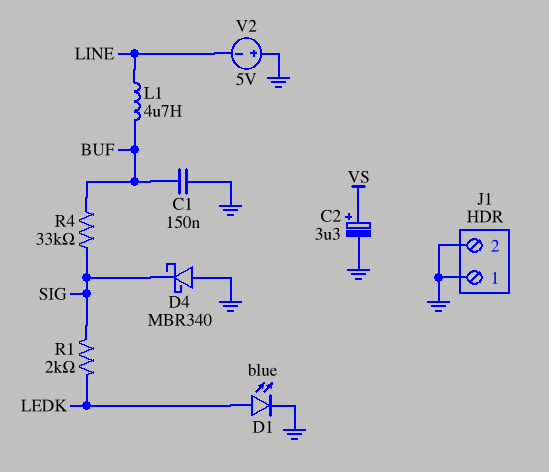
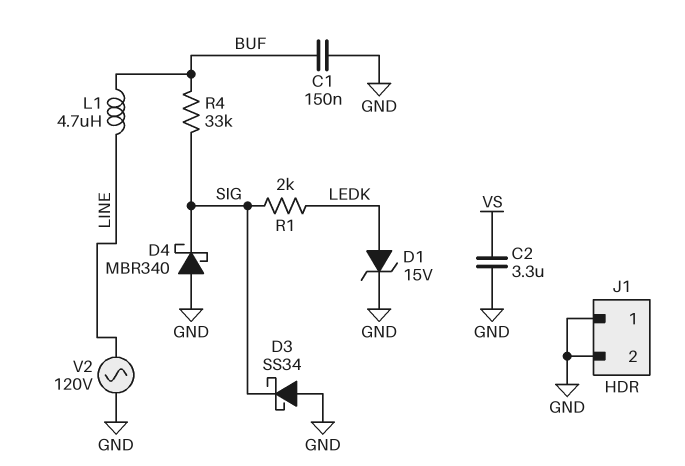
C2: 3.3uF (plus VS, minus GND) -> 3.3uF (GND, VS)
D1: LED blue (A LEDK, K GND) -> zener 15V (A LEDK, K GND)
D3: none -> schottky SS34 (A GND, K SIG)
V2: 5V (plus GND, minus LINE) -> AC 120V (GND, LINE)

